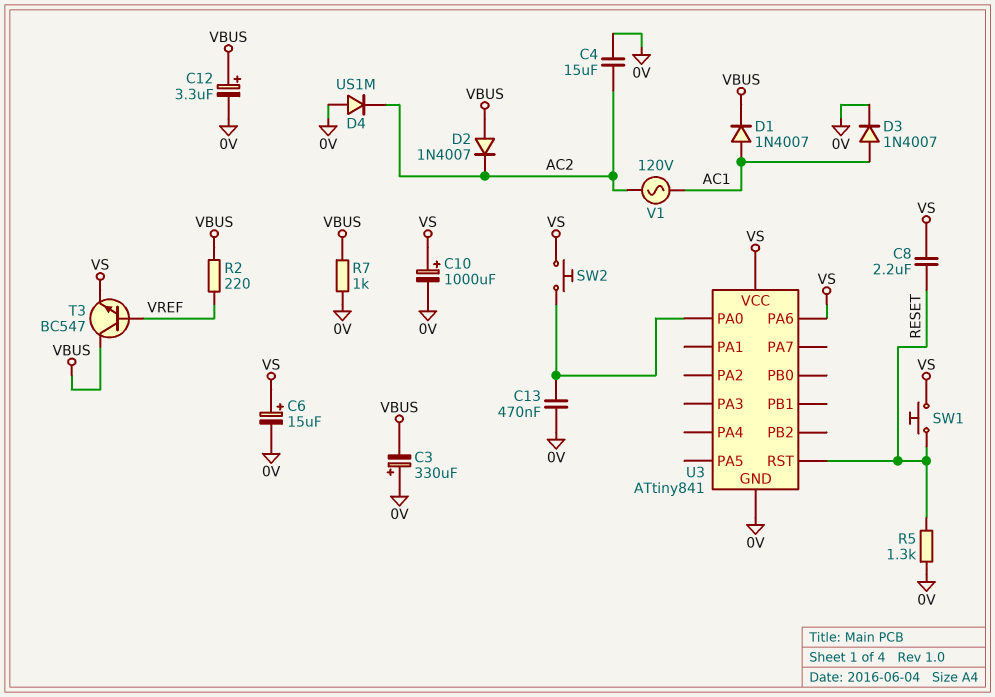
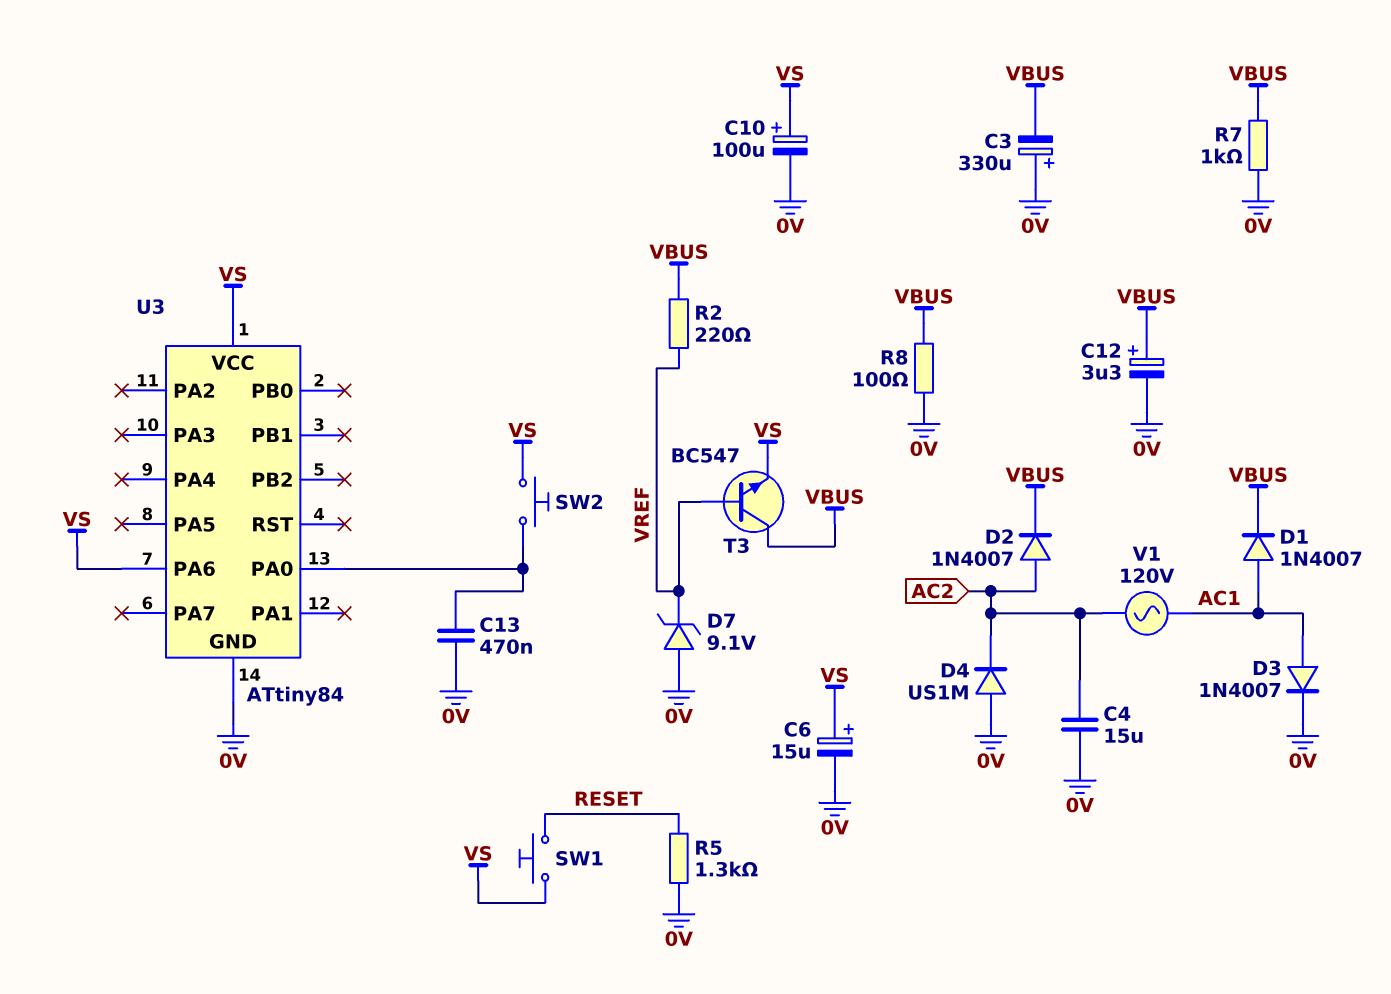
C8: 2.2uF (RESET, VS) -> none
C10: 1000uF (plus VS, minus 0V) -> 100uF (plus VS, minus 0V)
D2: diode 1N4007 (A VBUS, K AC2) -> diode 1N4007 (A AC2, K VBUS)
D7: none -> zener 9.1V (A 0V, K VREF)
R8: none -> 100 (0V, VBUS)
U3: ATtiny841 -> ATtiny84
U3 pin RST: RESET -> none

